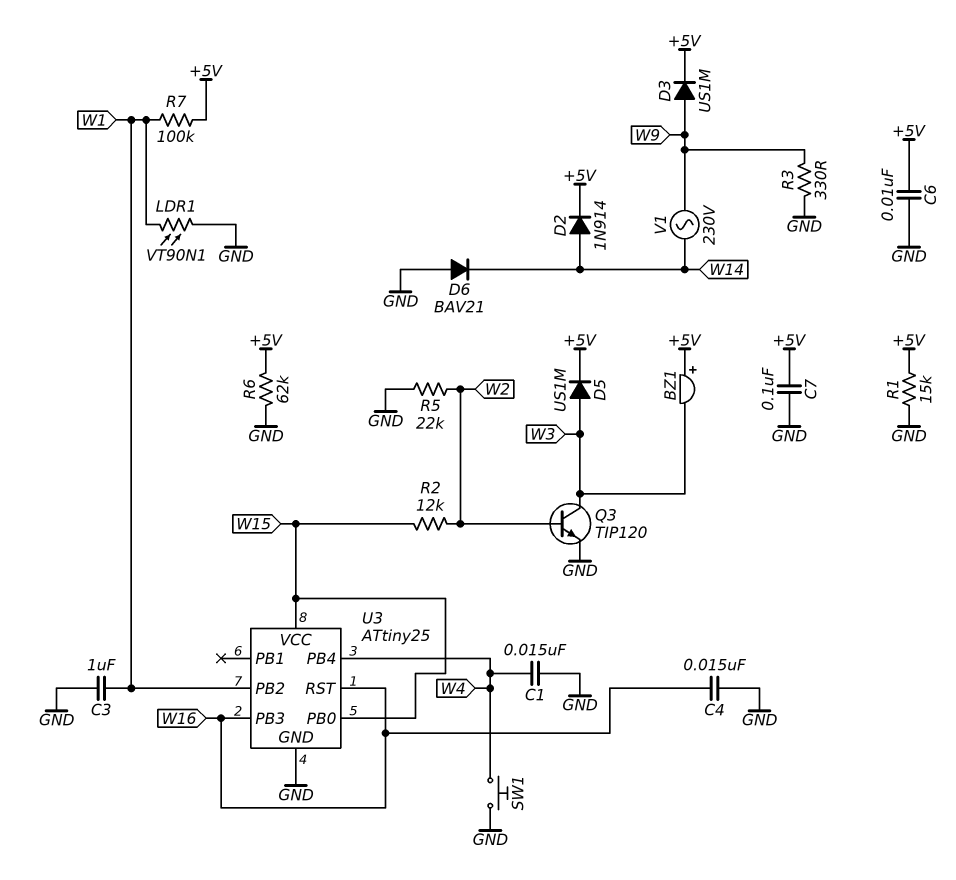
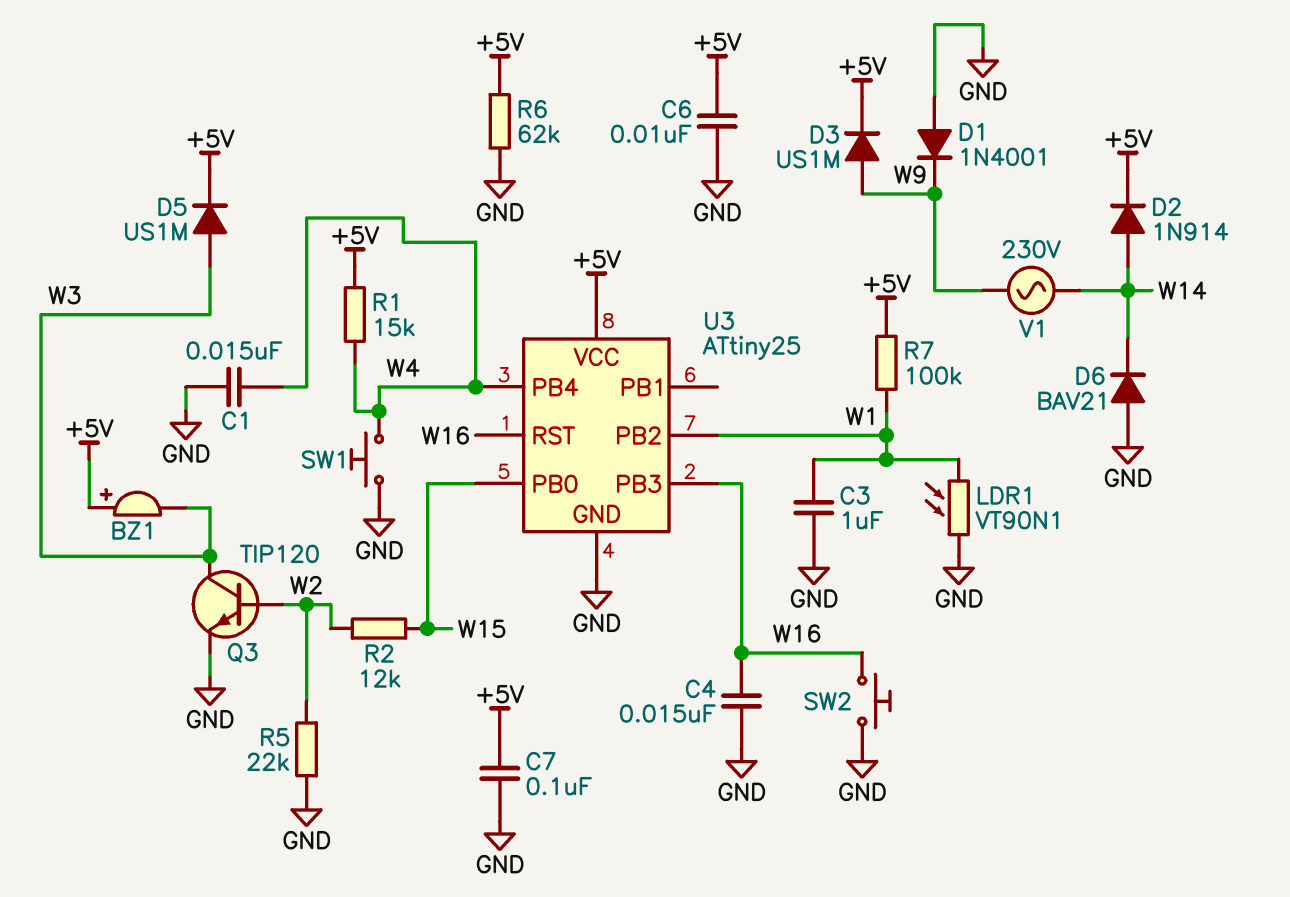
D1: none -> diode 1N4001 (A GND, K W9)
R1: 15k (+5V, GND) -> 15k (+5V, W4)
R3: 330 (GND, W9) -> none
SW2: none -> button (GND, W16)
U3 pin VCC: W15 -> +5V

